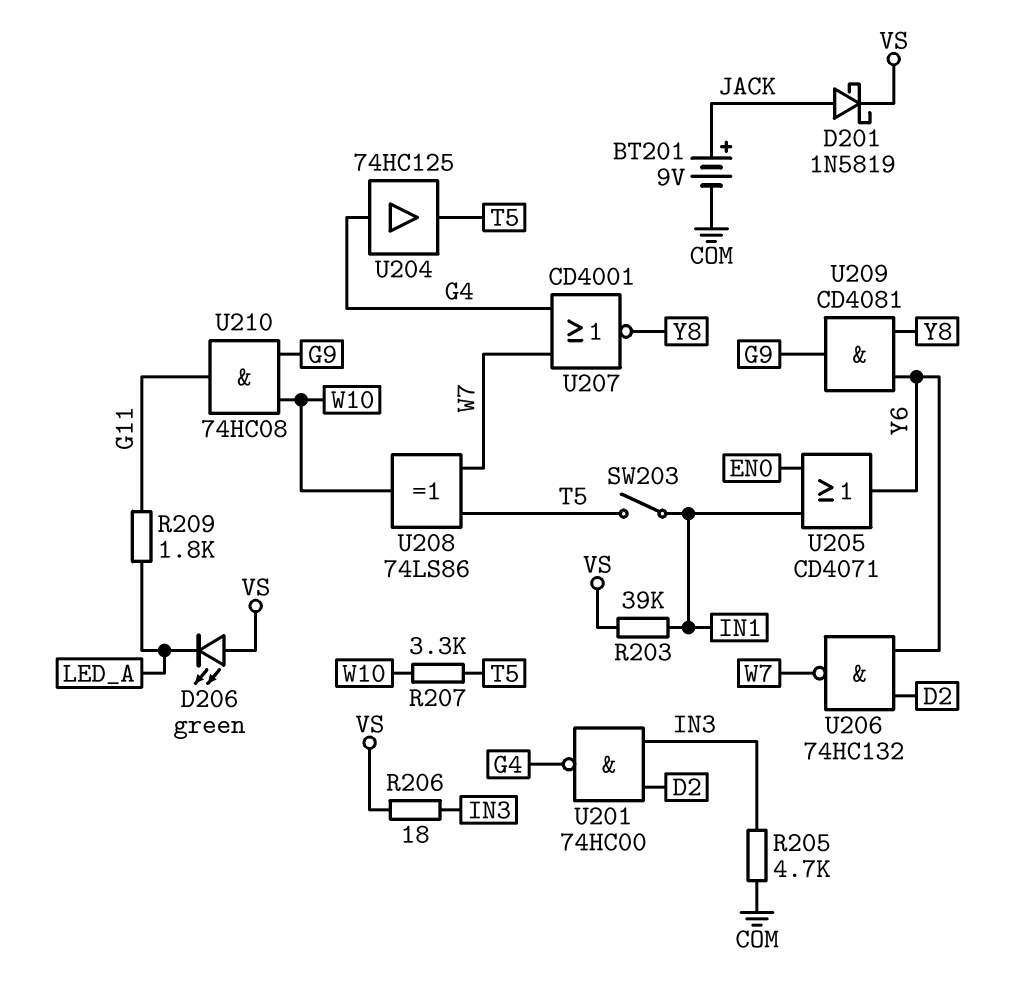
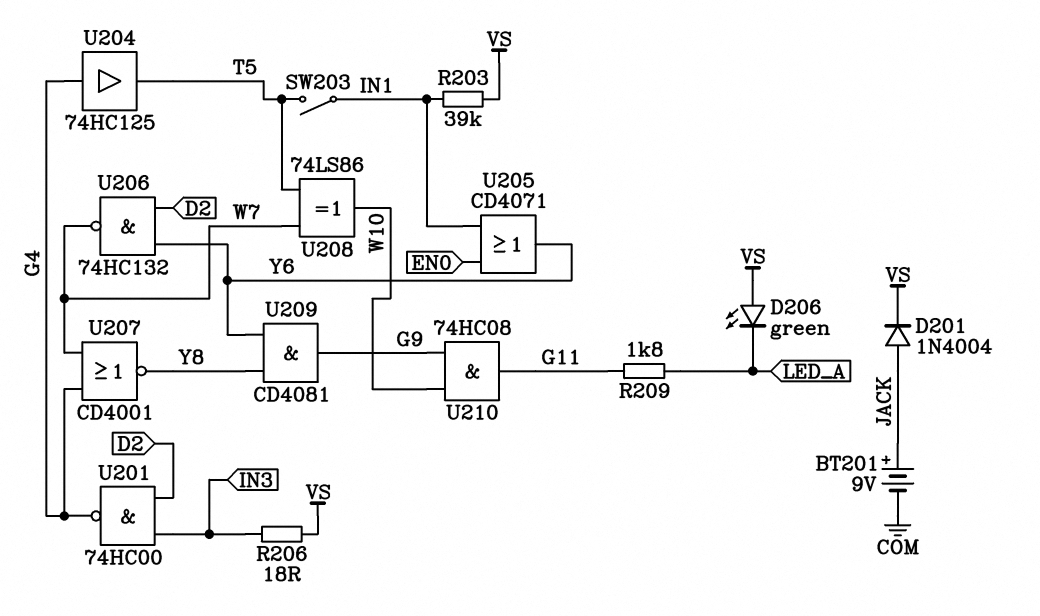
D201: schottky 1N5819 (A JACK, K VS) -> diode 1N4004 (A JACK, K VS)
R205: 4.7k (COM, IN3) -> none
R207: 3.3k (T5, W10) -> none

